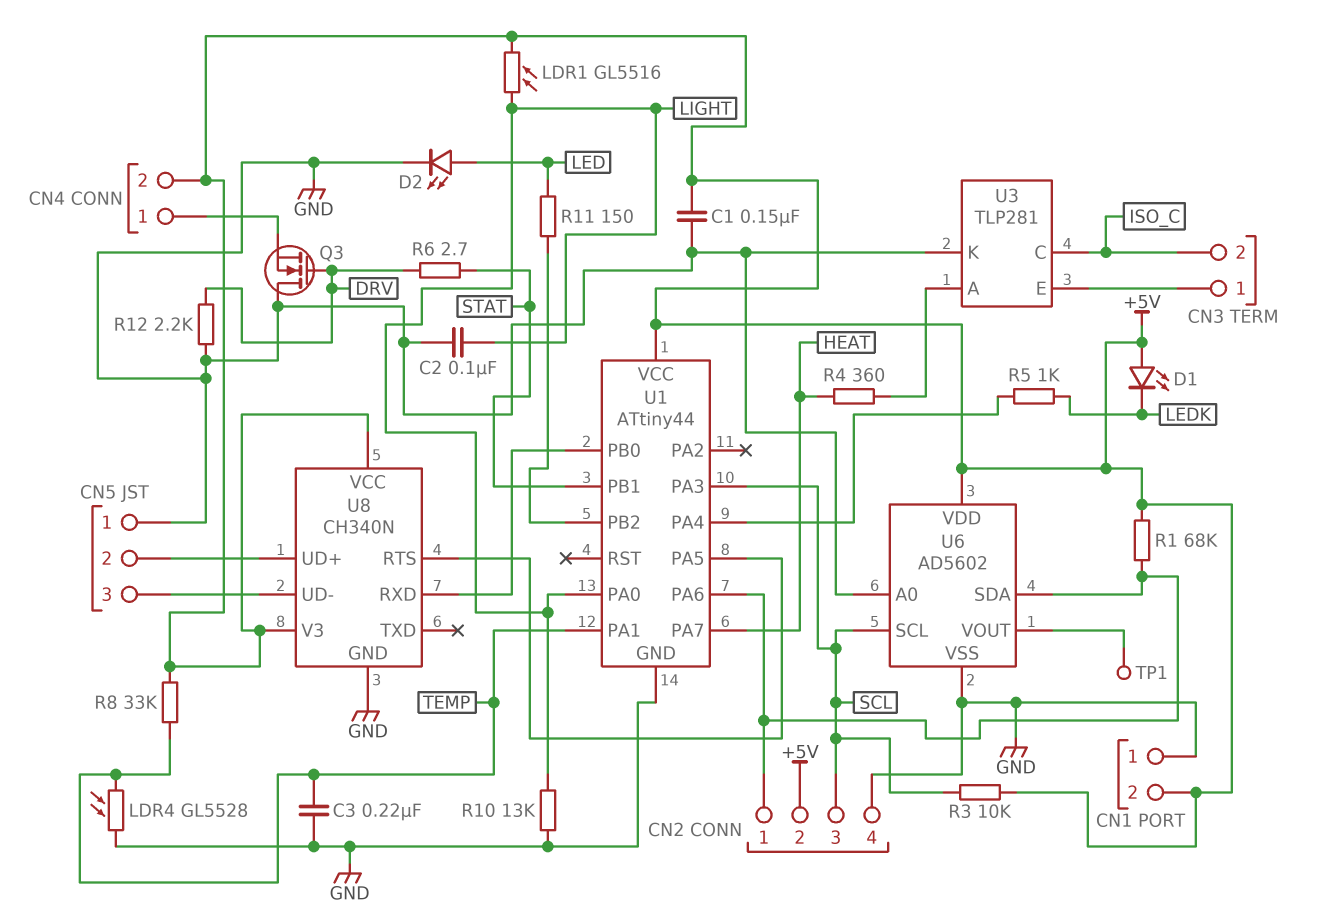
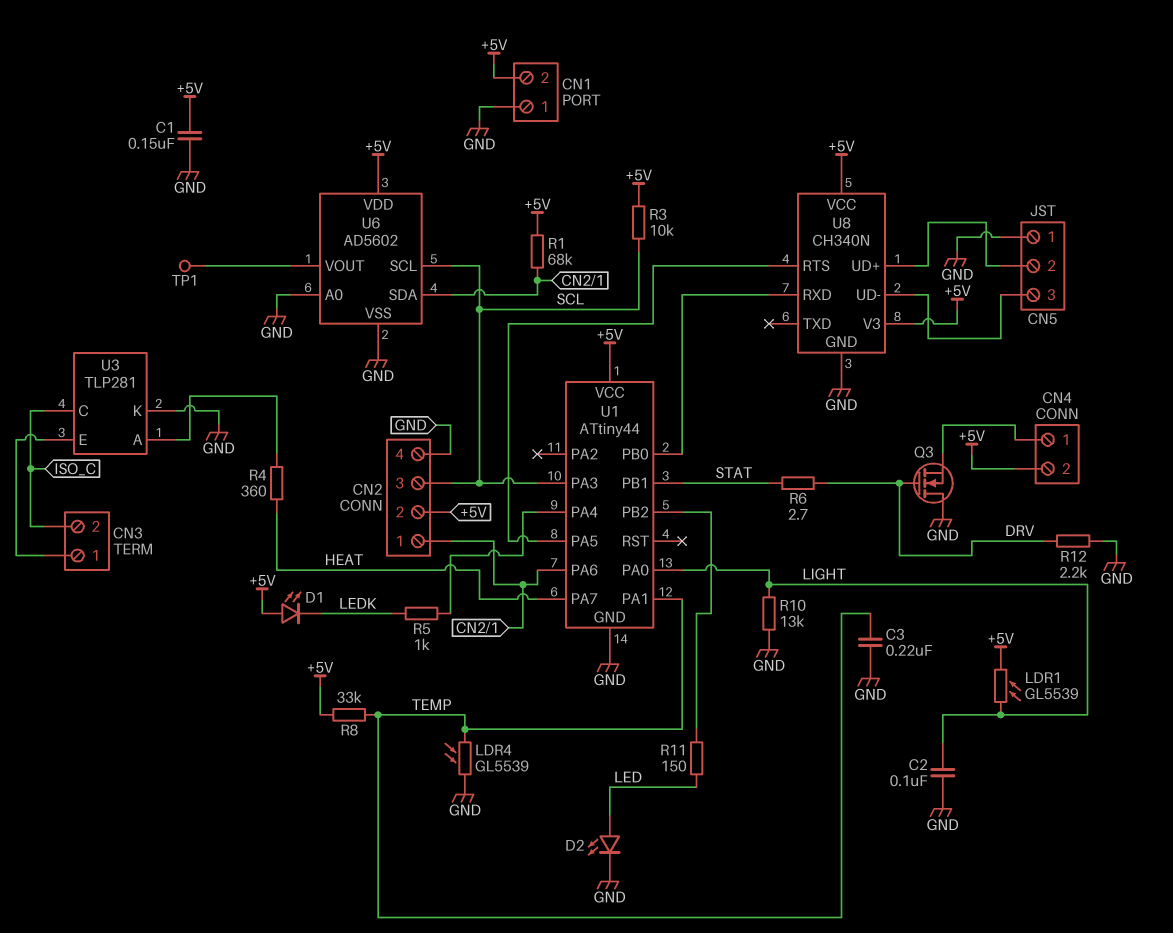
LDR1: GL5516 (+5V, LIGHT) -> GL5539 (+5V, LIGHT)
LDR4: GL5528 (GND, TEMP) -> GL5539 (GND, TEMP)

